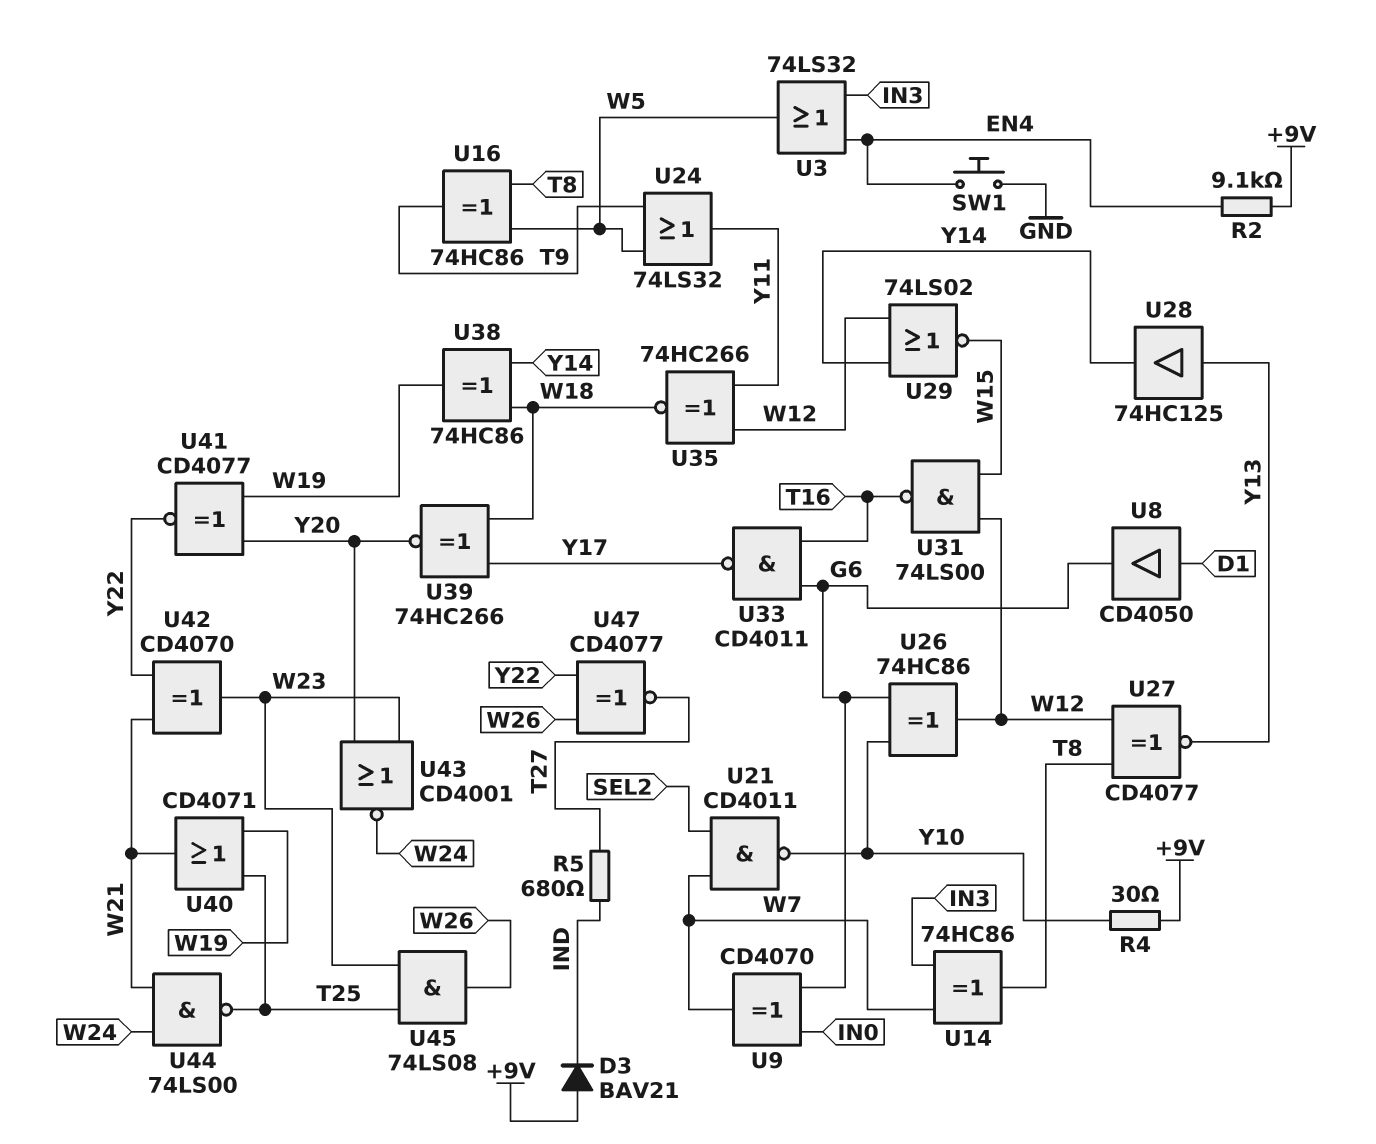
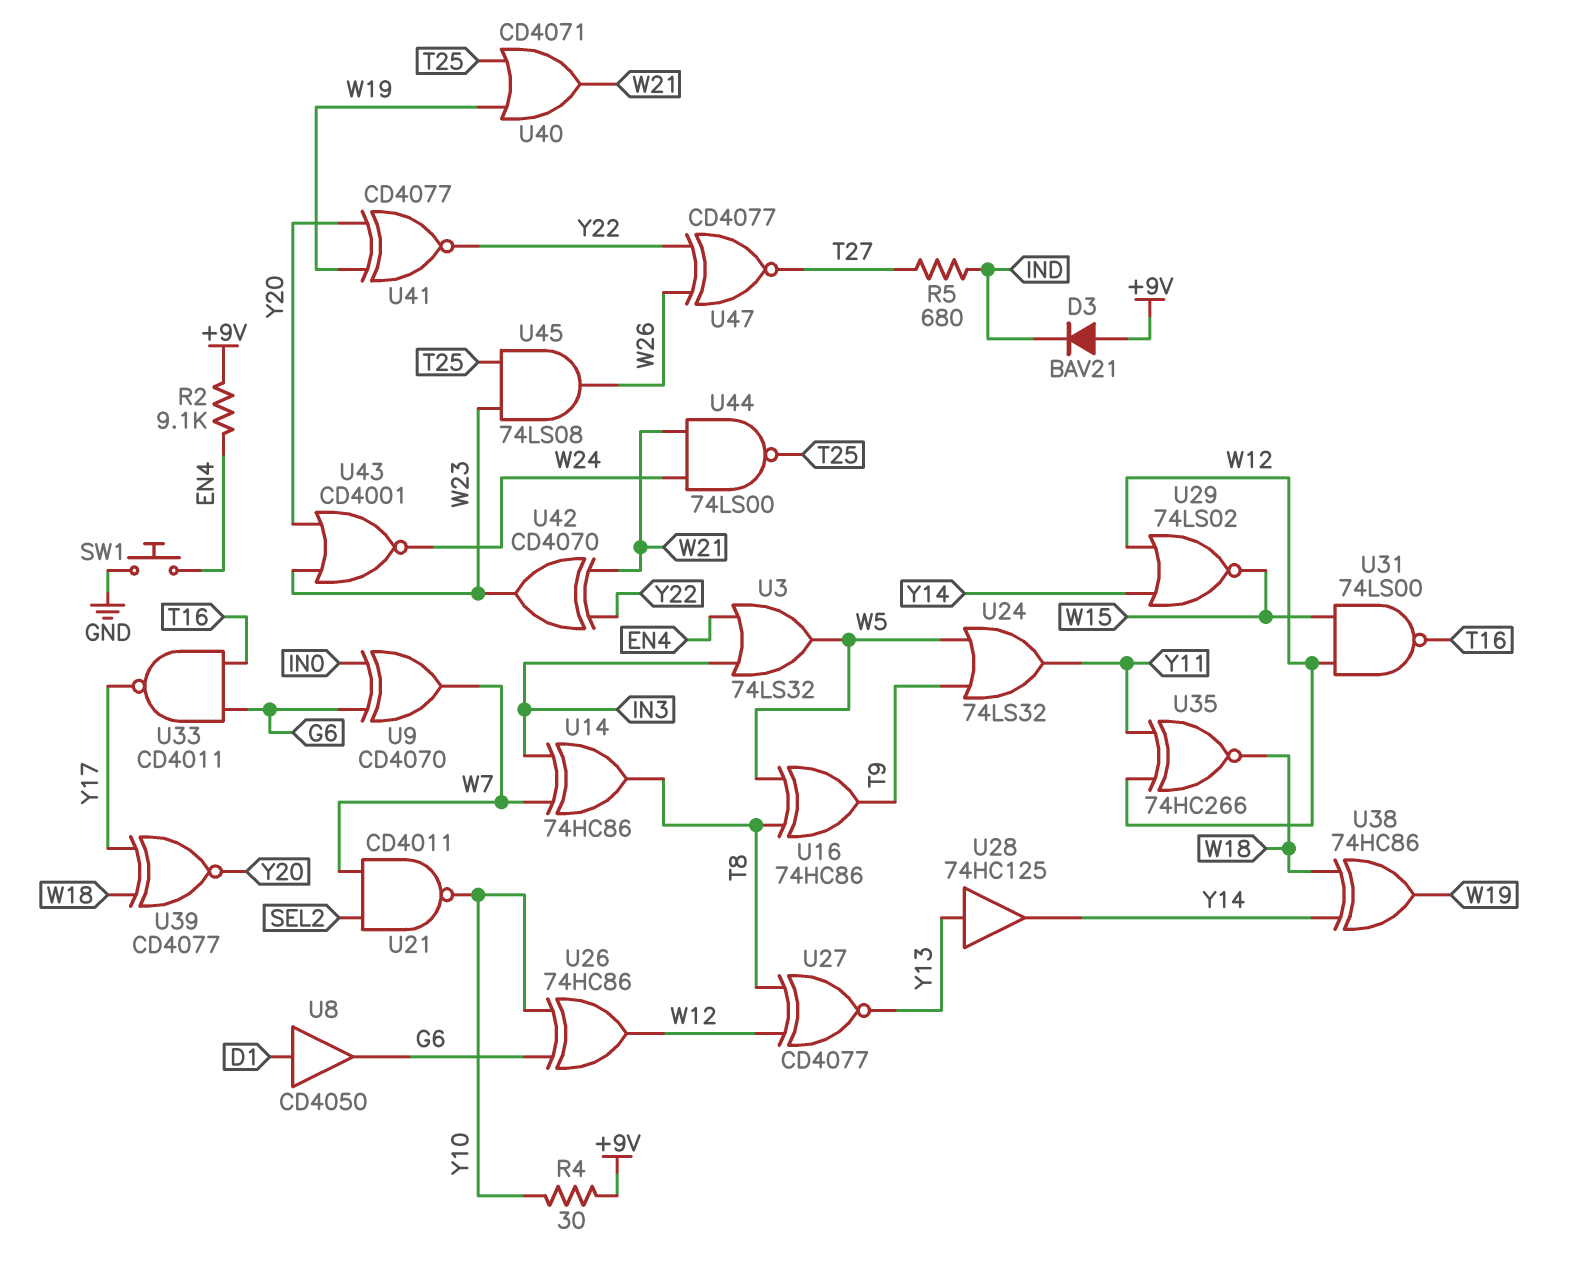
U39: XNOR 74HC266 (in W18, in Y17, out Y20) -> XNOR CD4077 (in W18, in Y17, out Y20)

